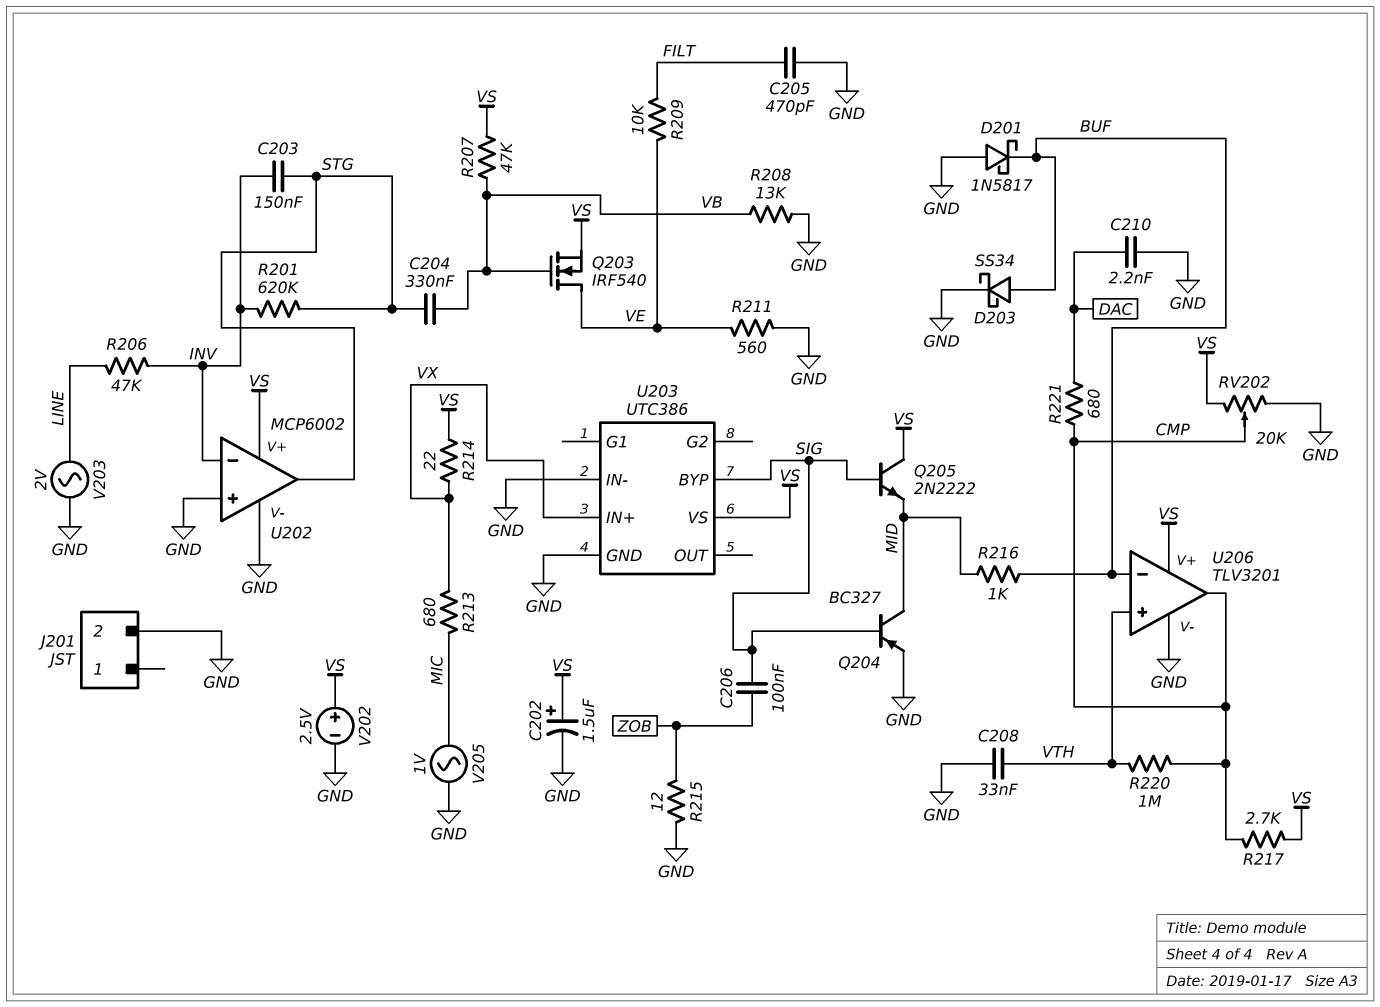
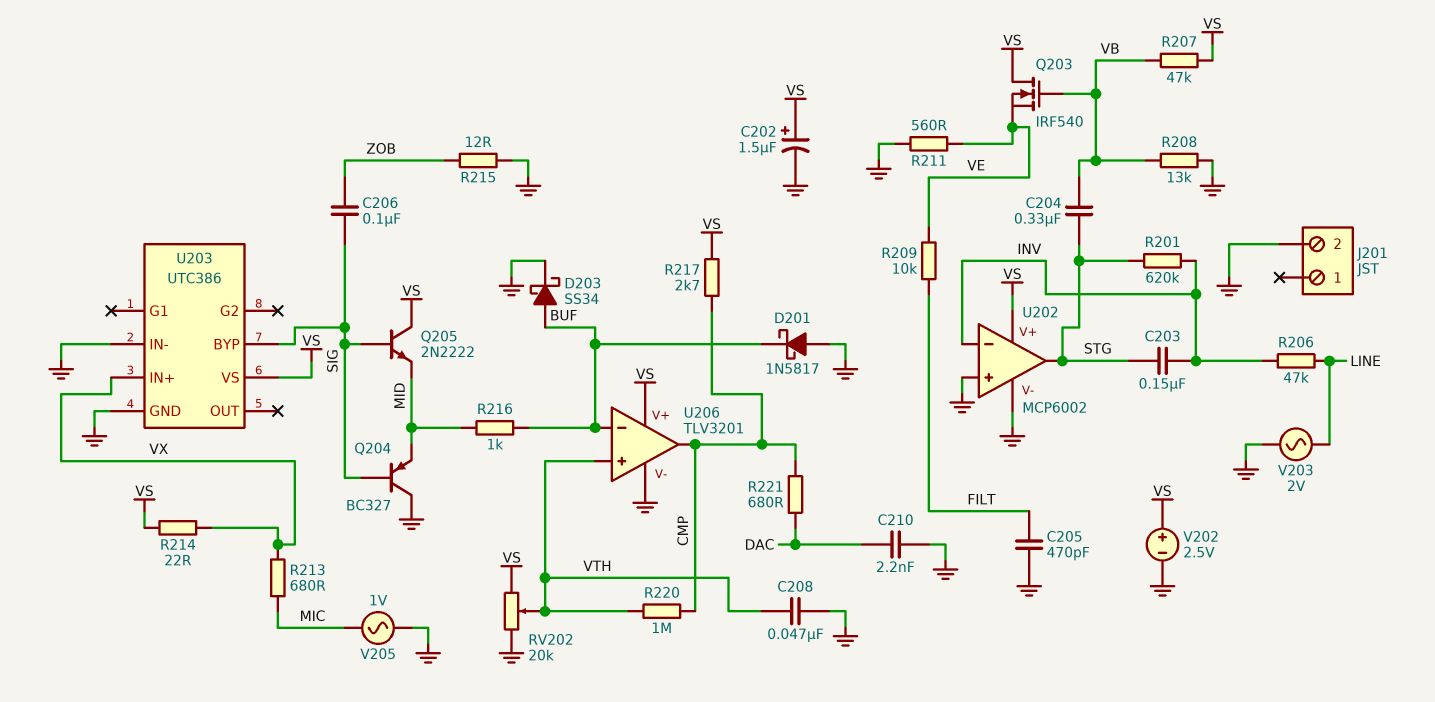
C208: 33nF (GND, VTH) -> 47nF (GND, VTH)
Q203: NMOS IRF540 (G VB, D VE, S VS) -> NMOS IRF540 (G VB, D VS, S VE)
Q204: PNP BC327 (B SIG, C MID, E GND) -> PNP BC327 (B SIG, C GND, E MID)
RV202: 20k (GND, VS, wiper CMP) -> 20k (GND, VS, wiper VTH)

